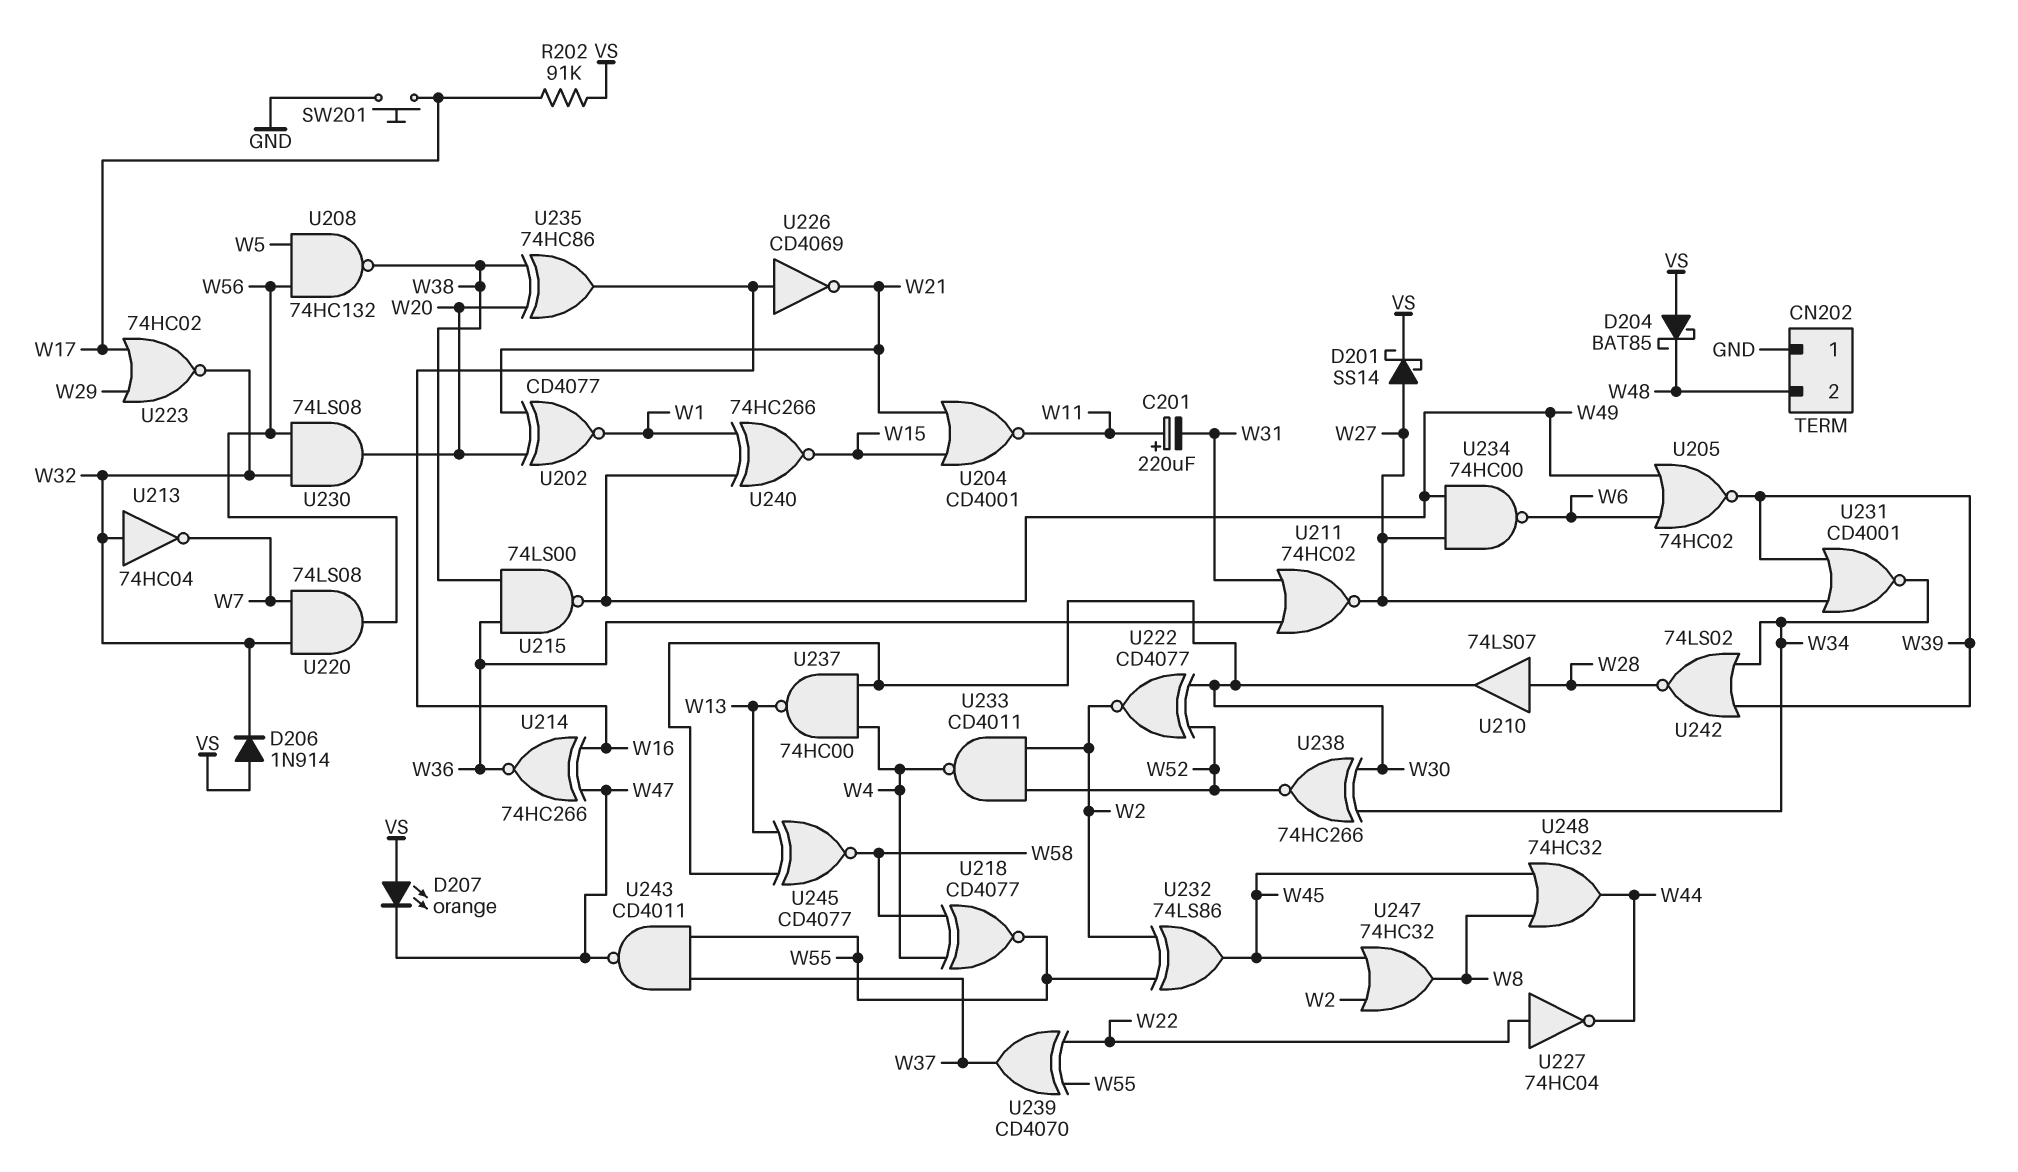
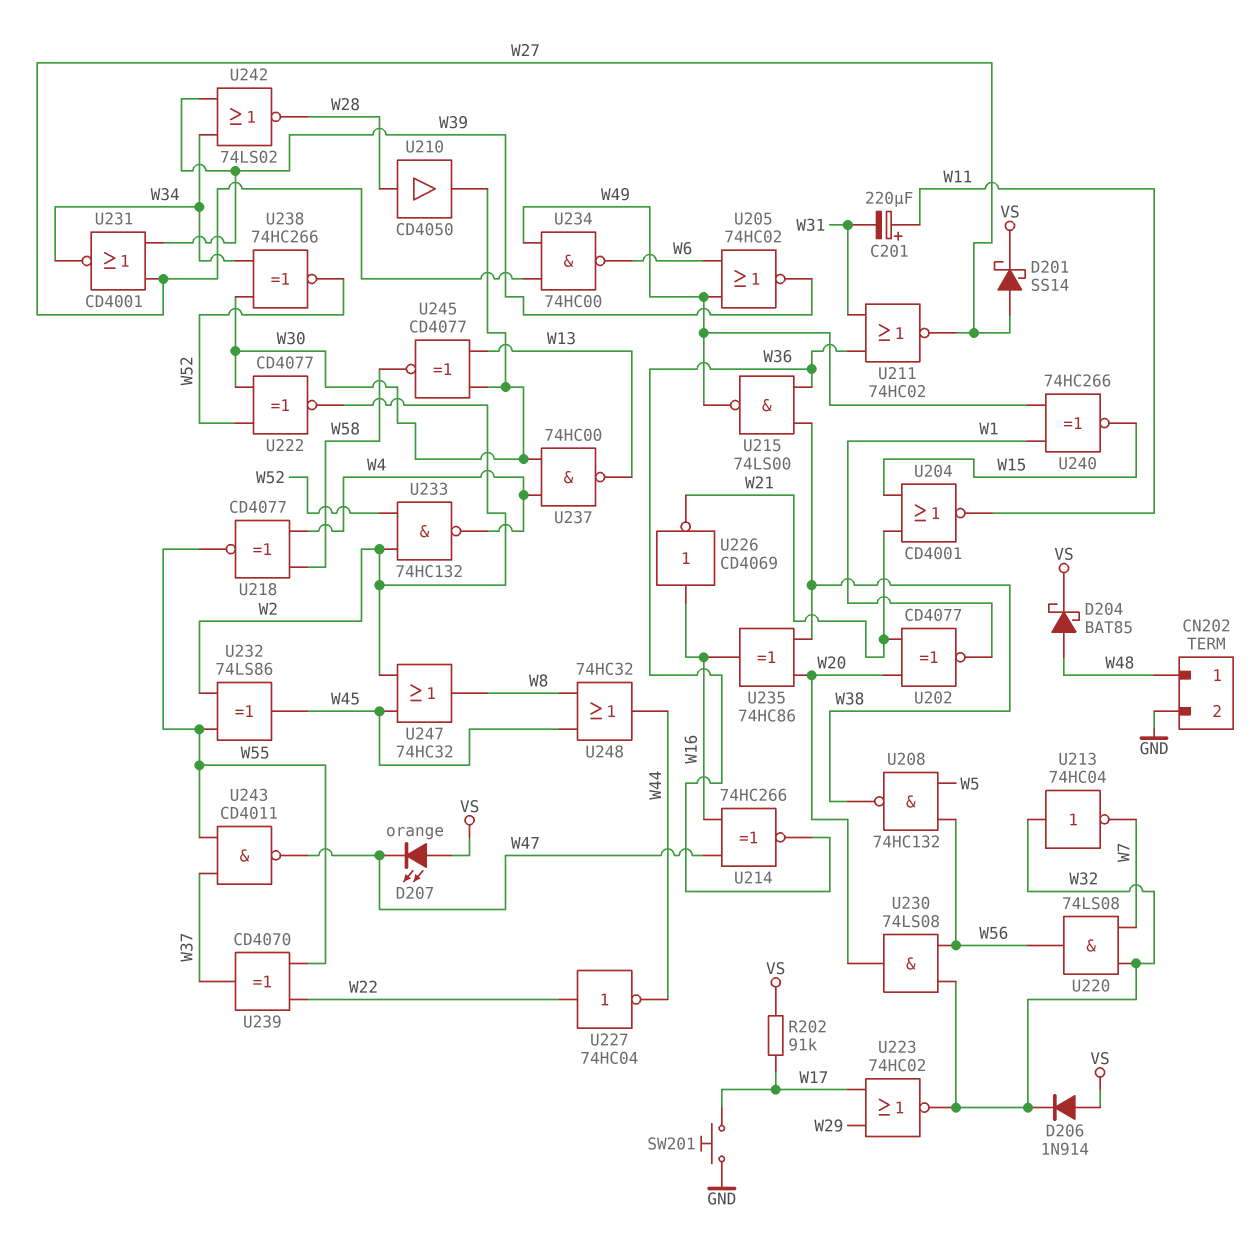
CN202 pin 1: GND -> W48
CN202 pin 2: W48 -> GND
D204: schottky BAT85 (A VS, K W48) -> schottky BAT85 (A W48, K VS)
U210: buffer 74LS07 (in W28, out W30) -> buffer CD4050 (in W28, out W30)
U233: NAND CD4011 (in W2, in W52, out W4) -> NAND 74HC132 (in W2, in W52, out W4)

